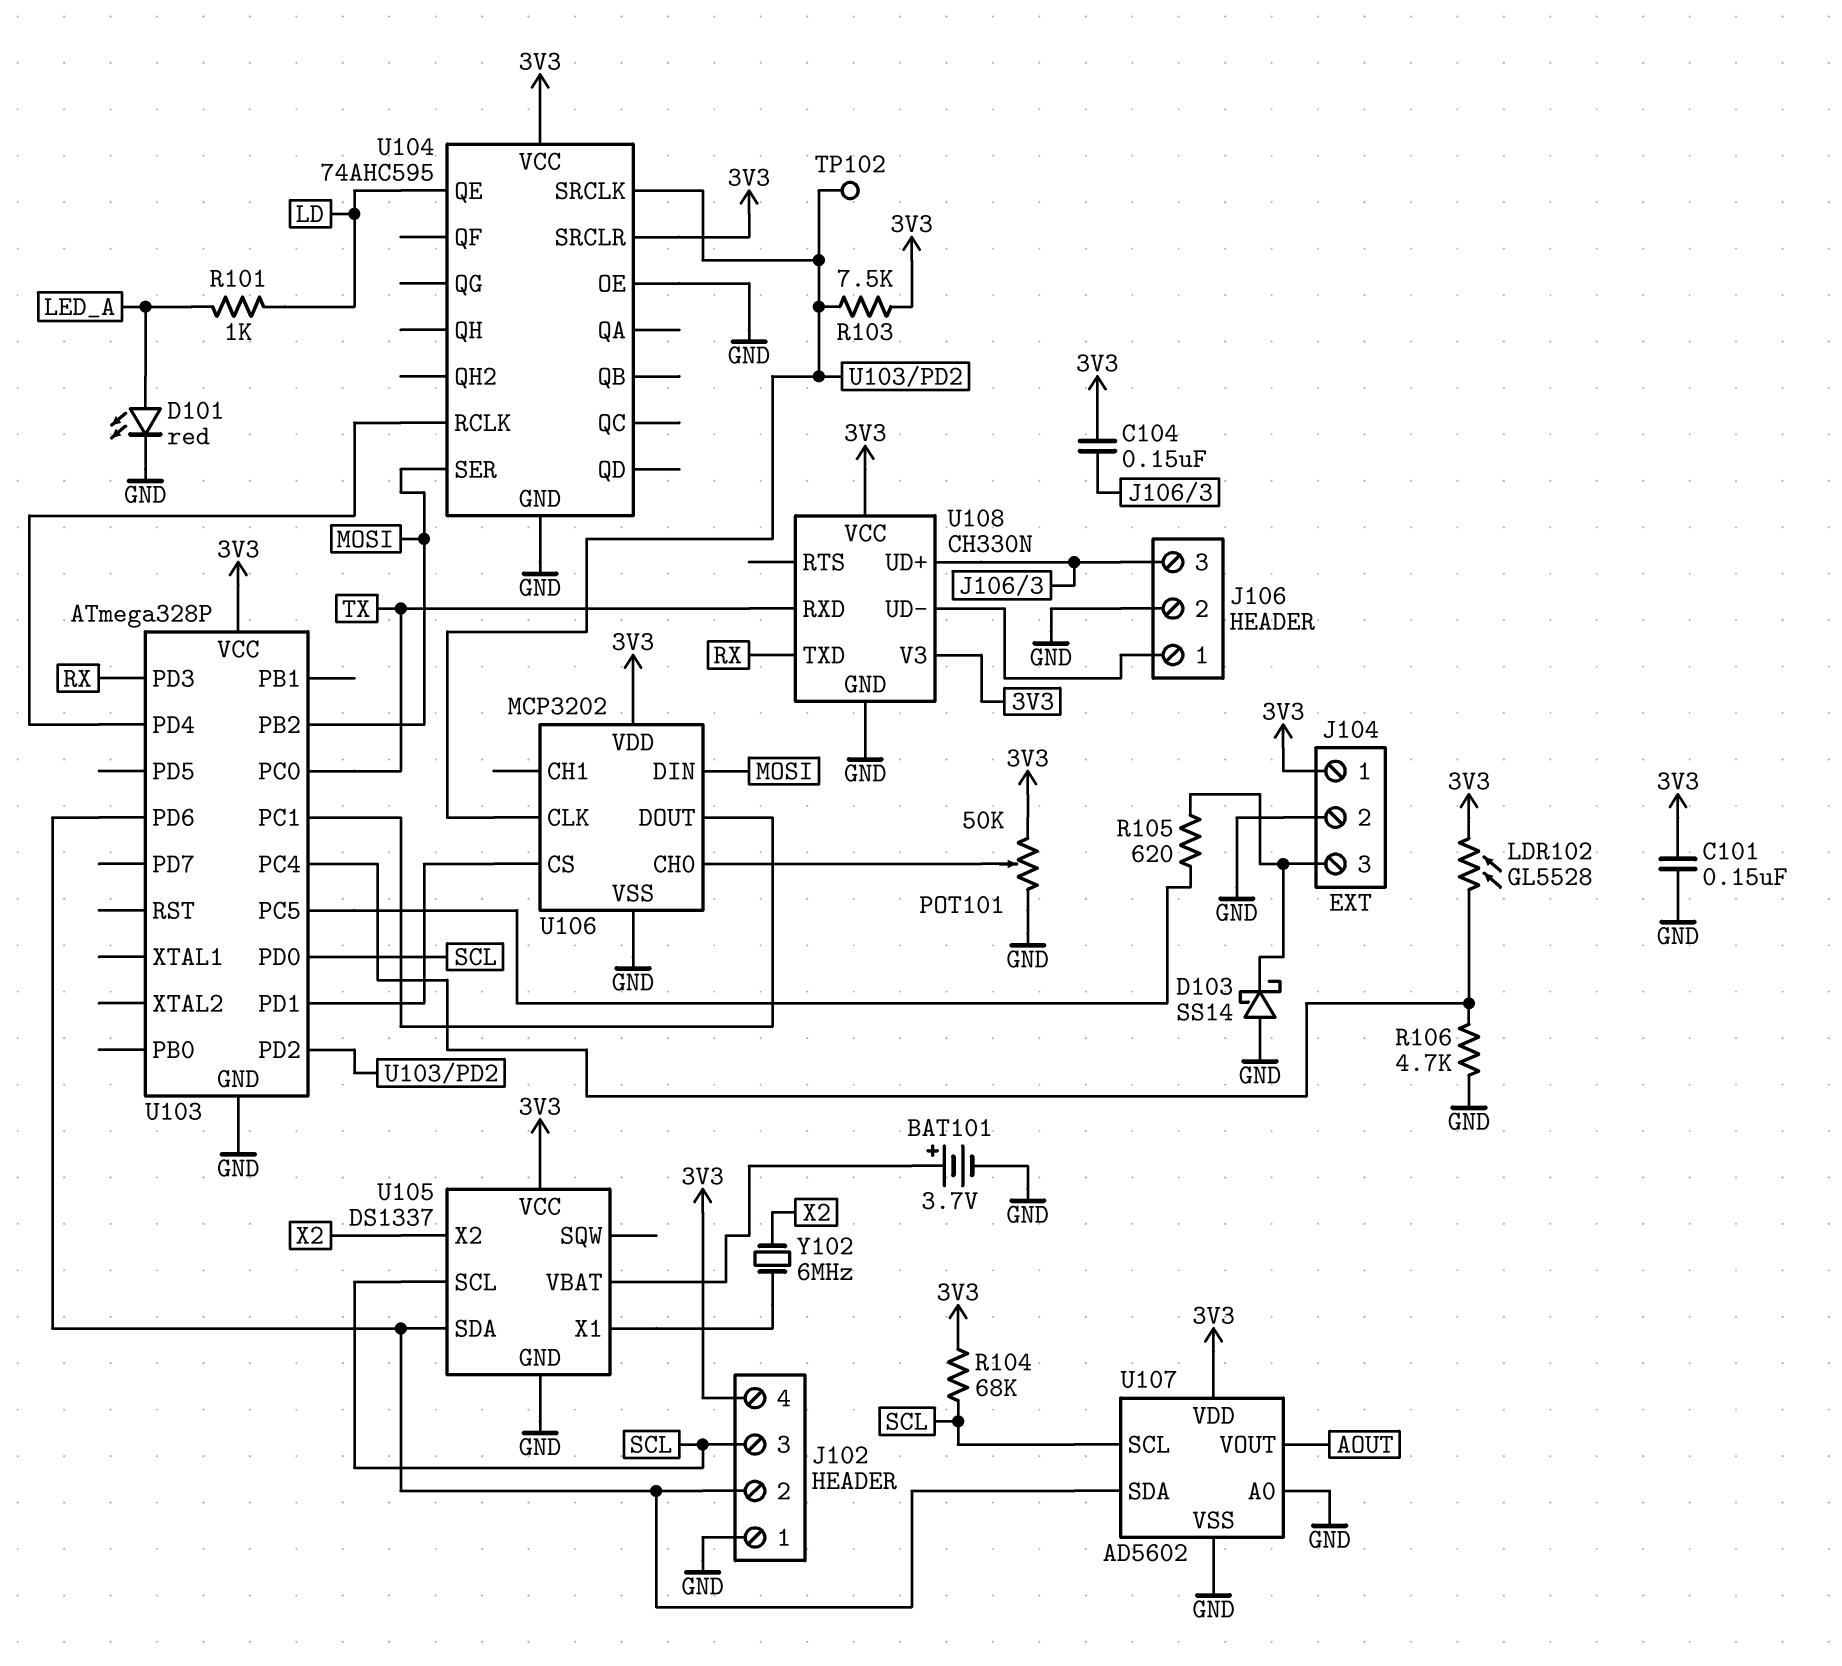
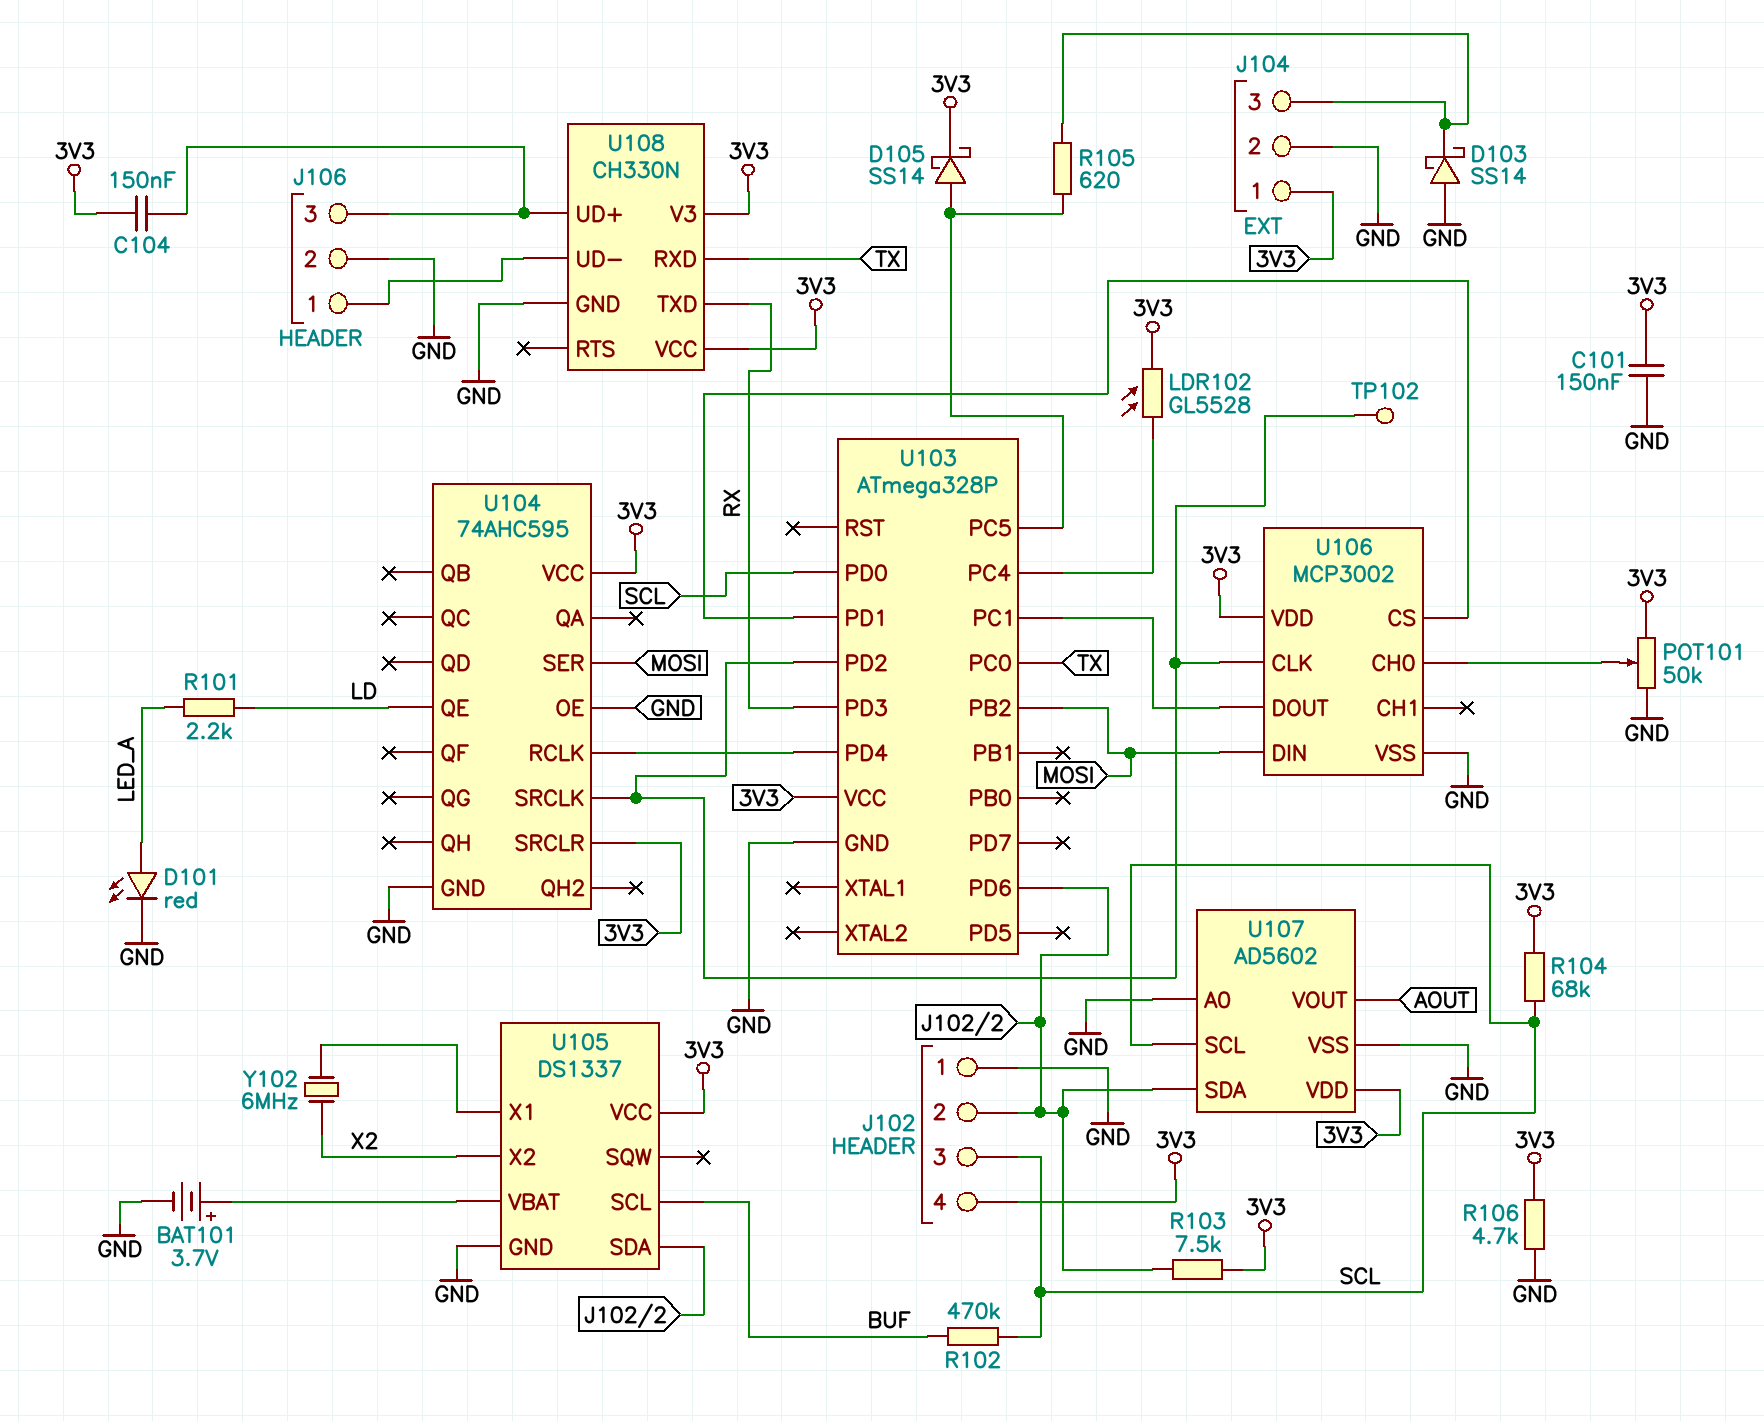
D105: none -> schottky SS14 (A U103/PC5, K 3V3)
R101: 1k (LD, LED_A) -> 2.2k (LD, LED_A)
R102: none -> 470k (BUF, SCL)
R103: 7.5k (3V3, U103/PD2) -> 7.5k (3V3, J102/2)
R106: 4.7k (GND, U103/PC4) -> 4.7k (3V3, GND)
U105 pin SCL: SCL -> BUF
U106: MCP3202 -> MCP3002

